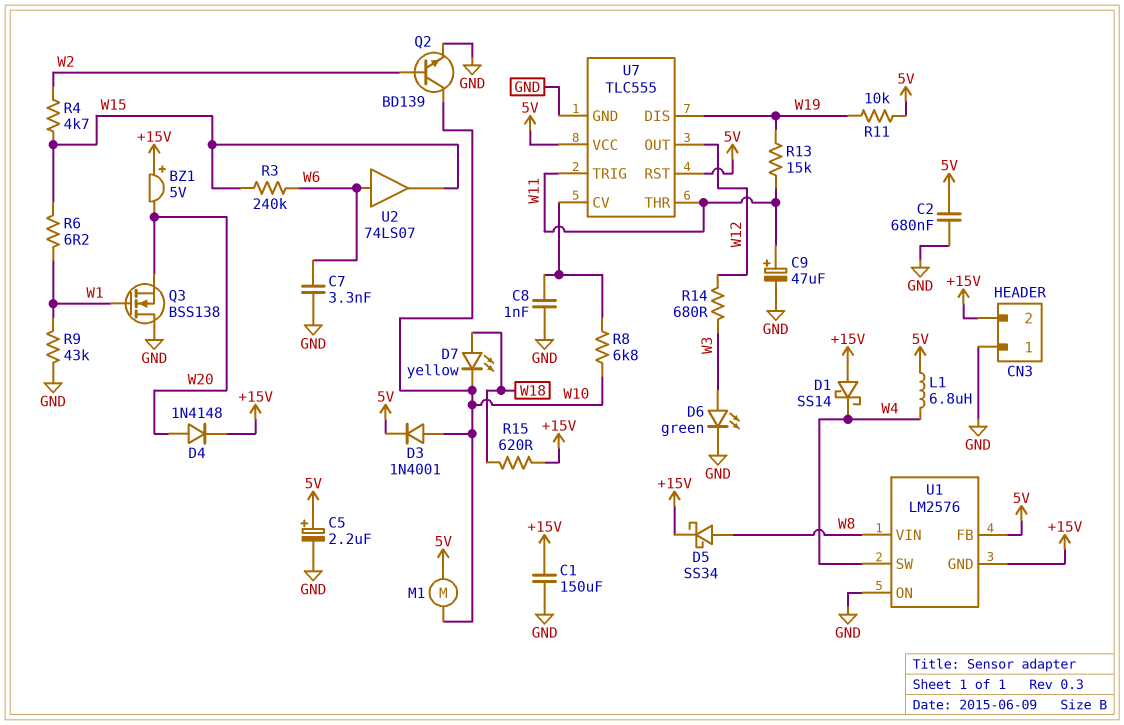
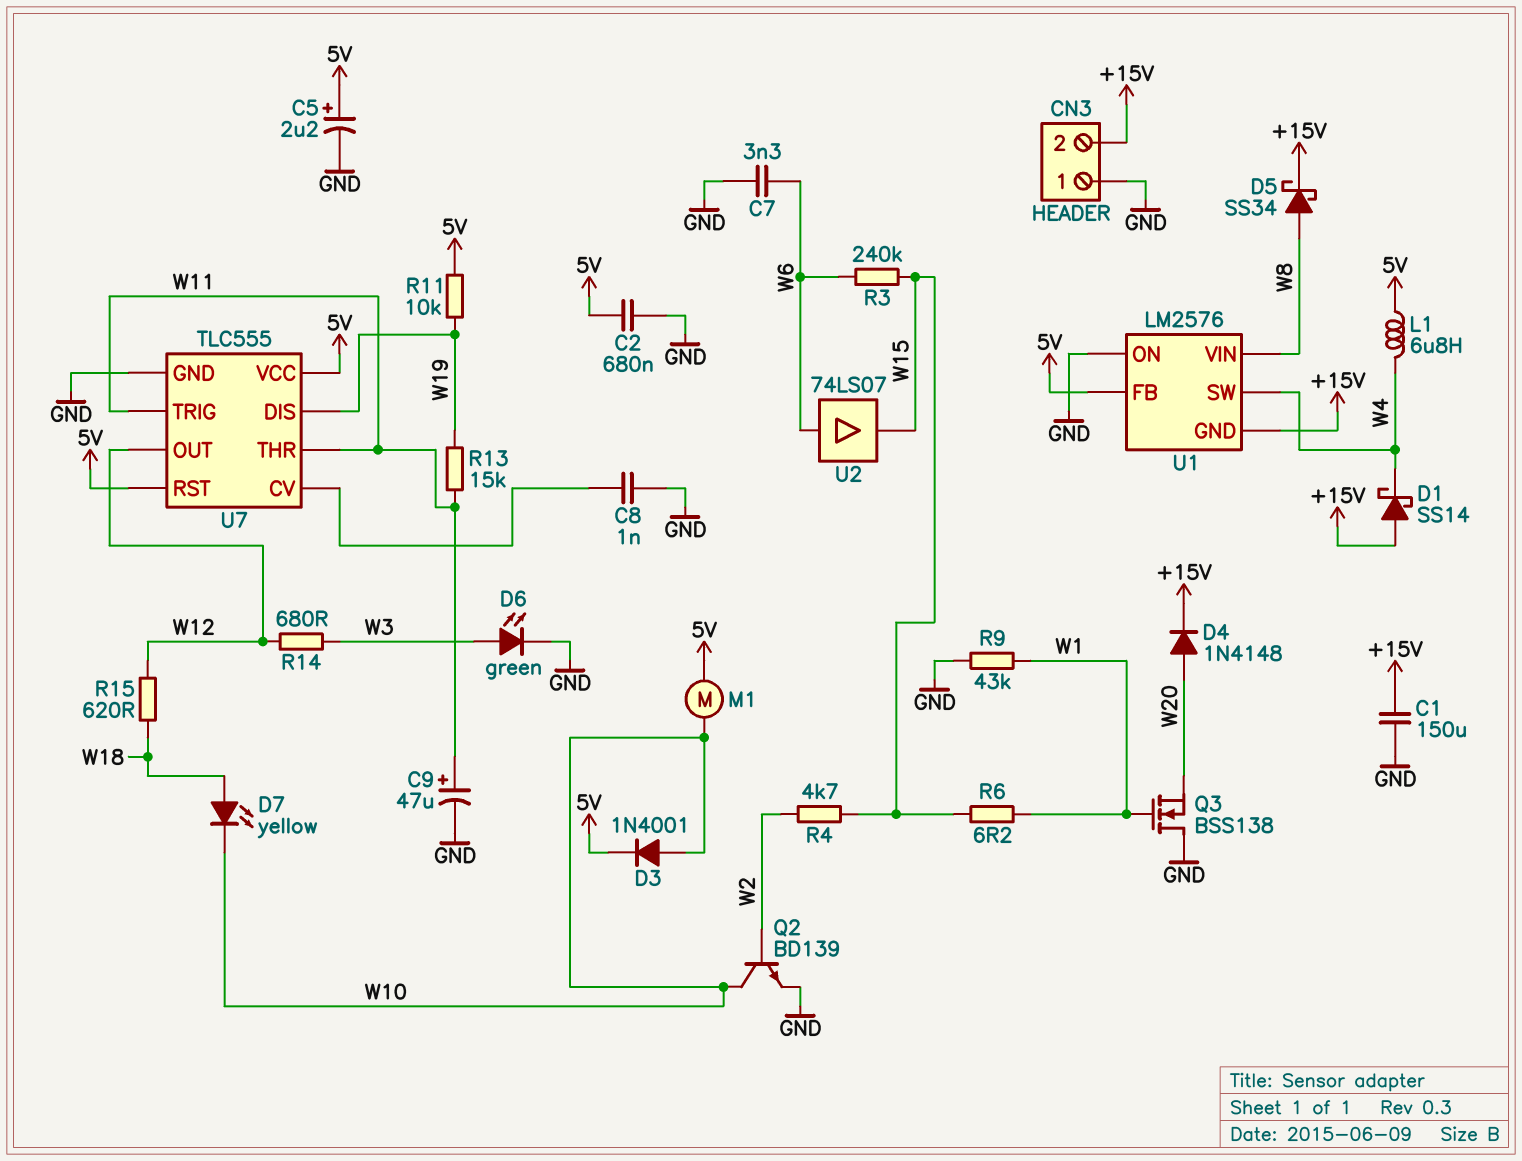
BZ1: buzzer 5V (plus +15V, minus W20) -> none
R8: 6.8k (U7/CV, W10) -> none
R15: 620 (+15V, W18) -> 620 (W12, W18)

